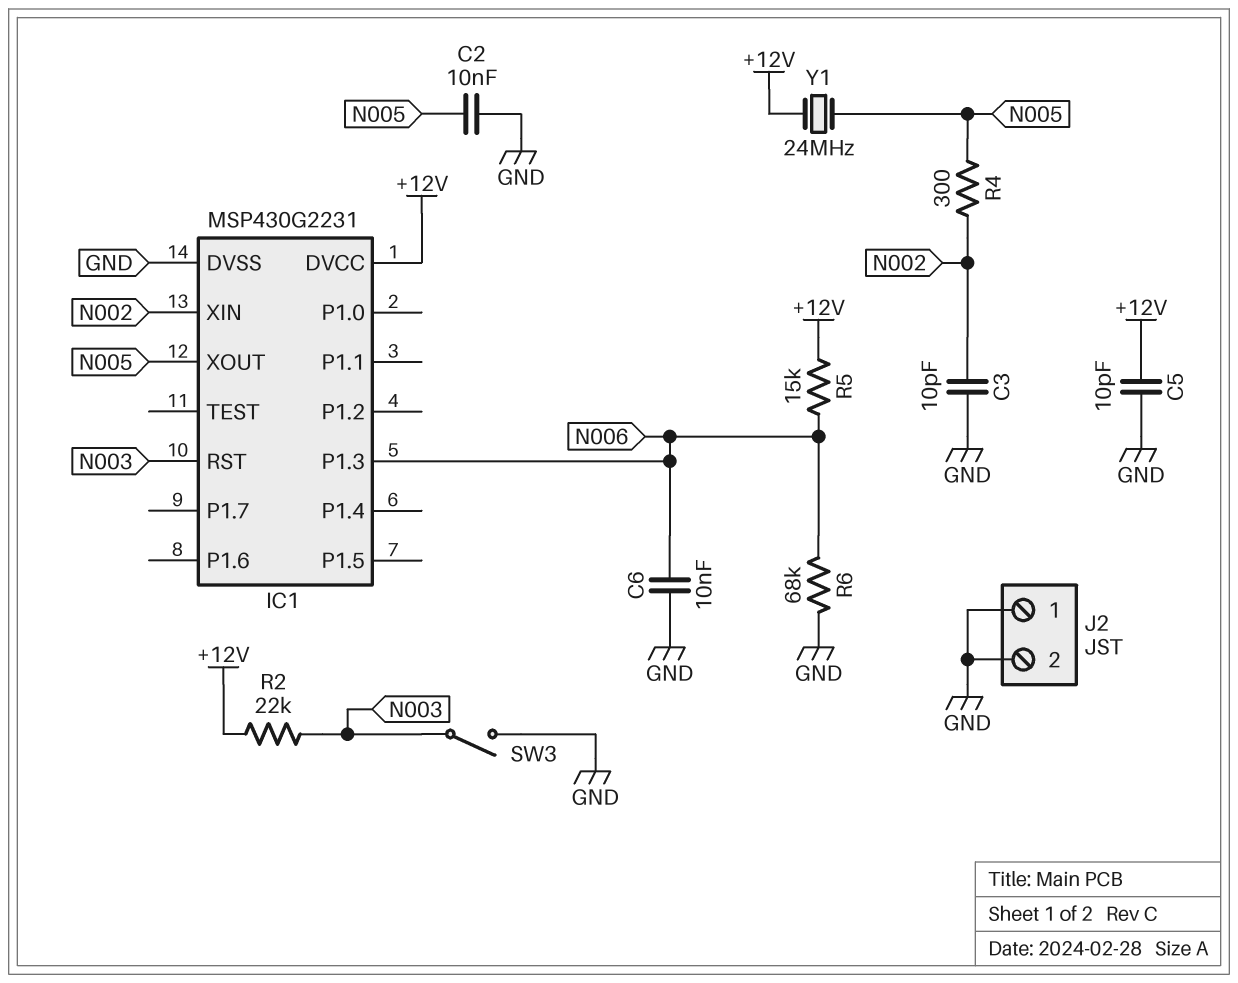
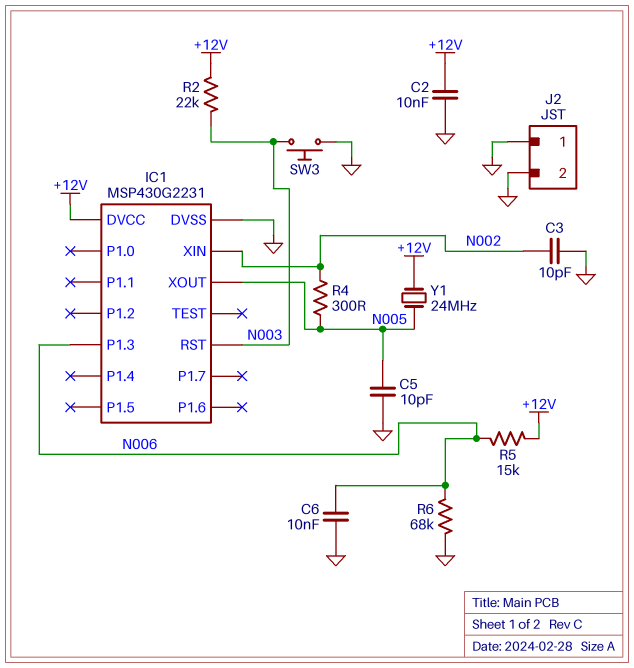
C2: 10nF (GND, N005) -> 10nF (+12V, GND)
C5: 10pF (+12V, GND) -> 10pF (GND, N005)
SW3: switch (GND, N003) -> button (GND, N003)

